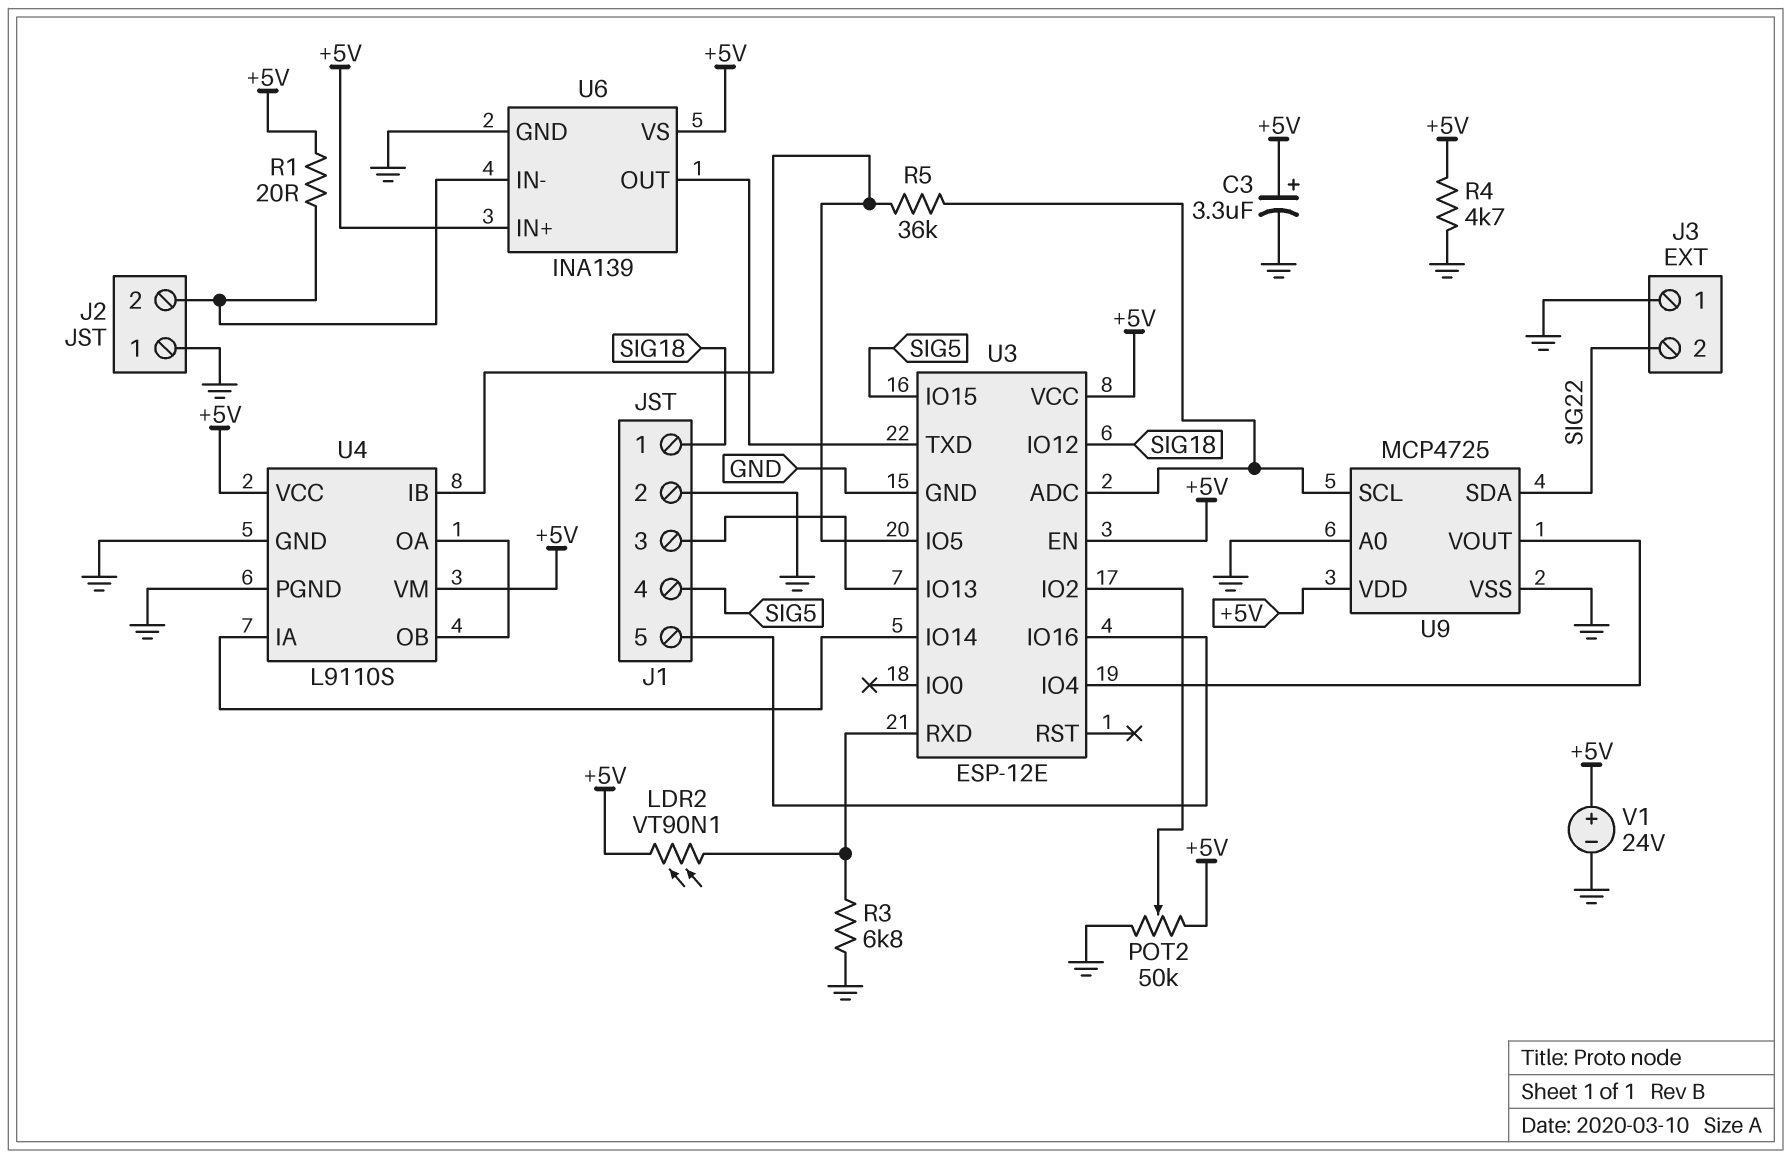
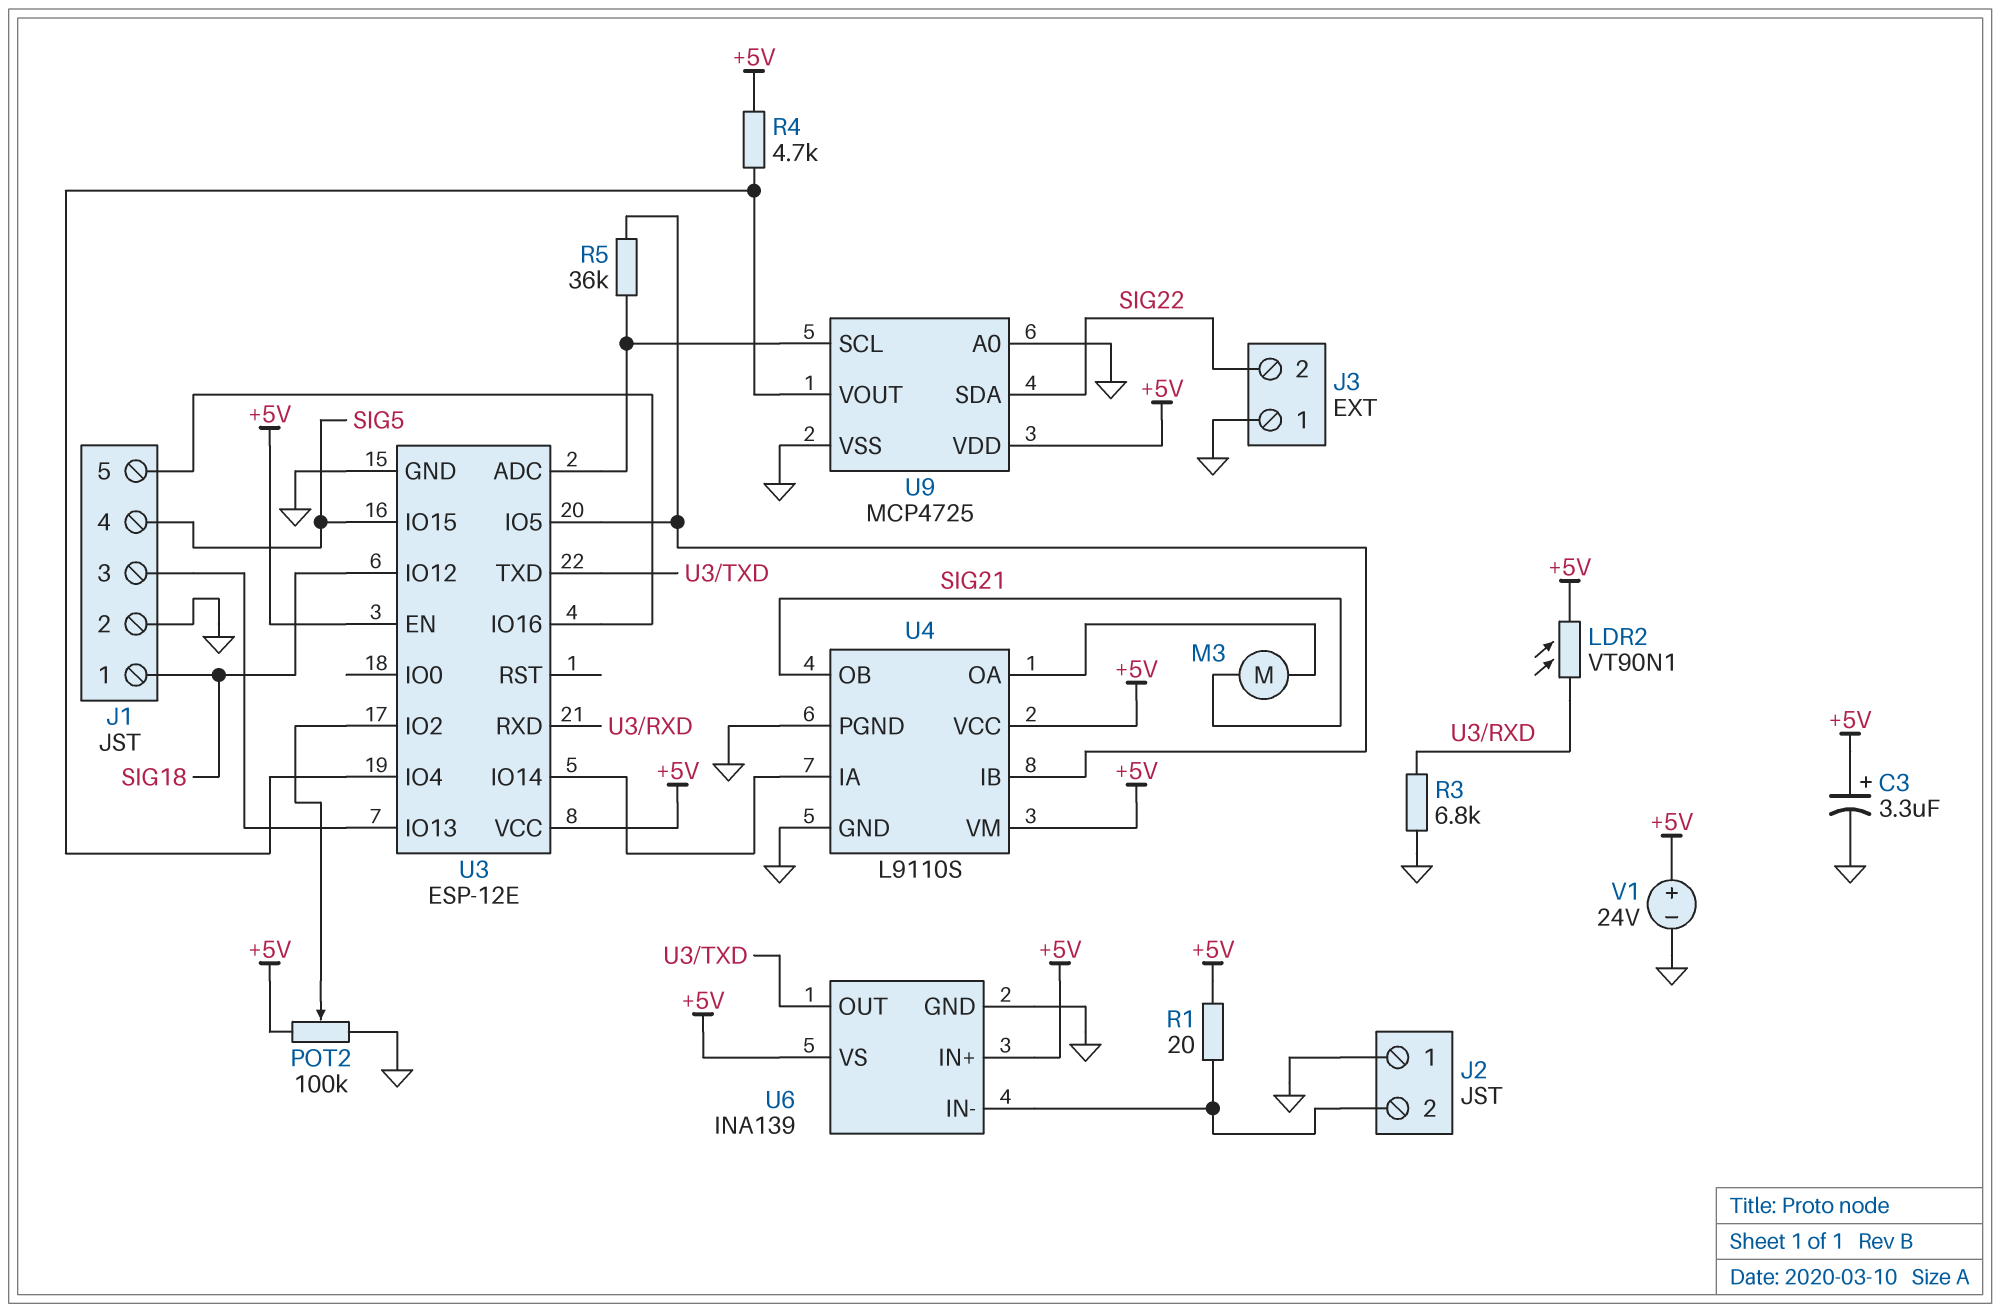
M3: none -> motor (SIG21, U4/OA)
POT2: 50k (+5V, GND, wiper U3/IO2) -> 100k (+5V, GND, wiper U3/IO2)
R4: 4.7k (+5V, GND) -> 4.7k (+5V, U3/IO4)
U4 pin OB: U4/OA -> SIG21

